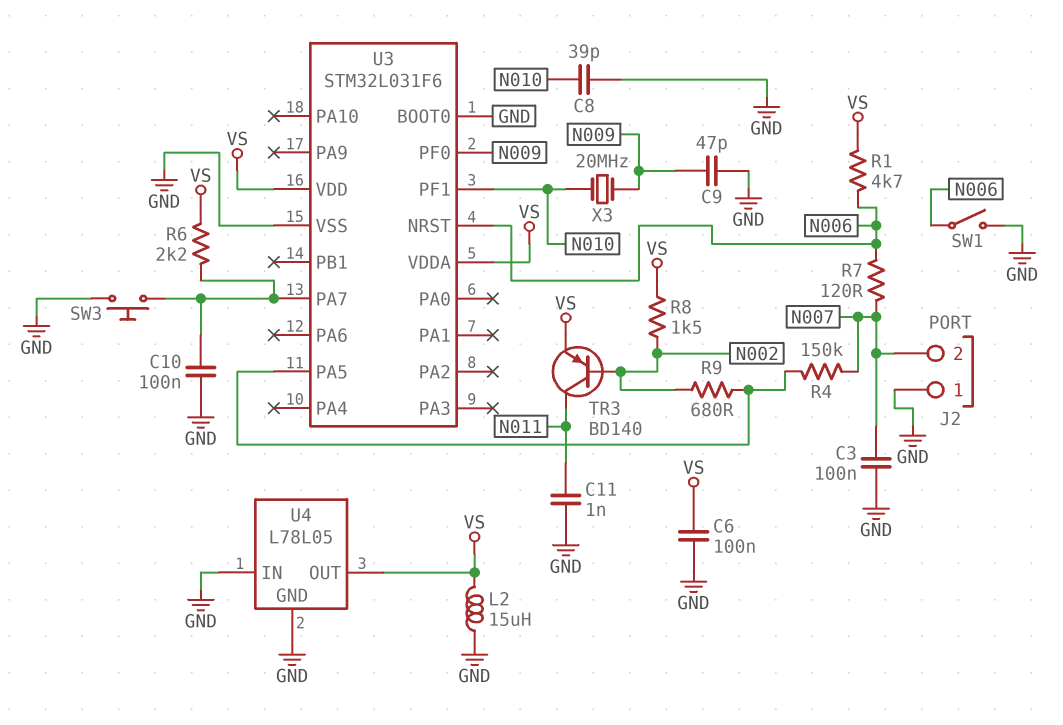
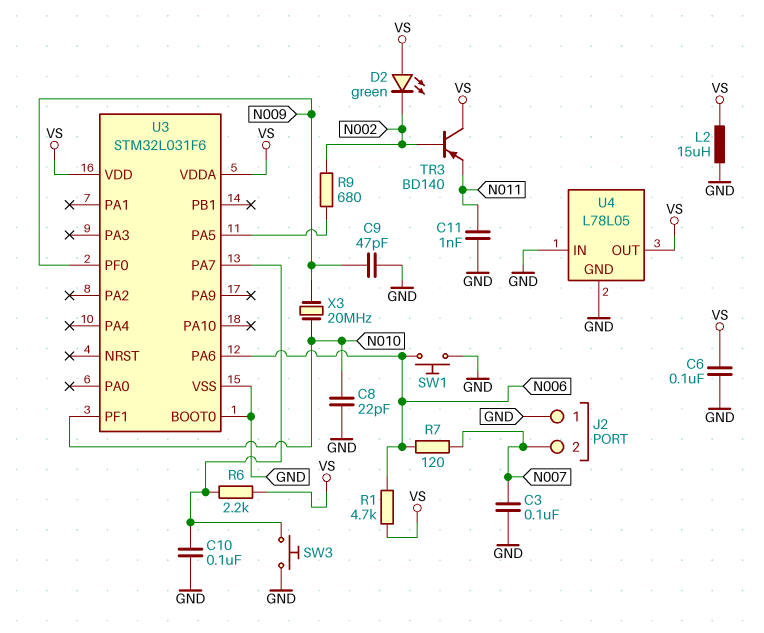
C8: 39pF (GND, N010) -> 22pF (GND, N010)
D2: none -> LED green (A VS, K N002)
R4: 150k (N007, U3/PA5) -> none
R8: 1.5k (N002, VS) -> none
SW1: switch (GND, N006) -> button (GND, N006)
TR3: PNP BD140 (B N002, C N011, E VS) -> PNP BD140 (B N002, C VS, E N011)
U3 pin NRST: N006 -> none
U3 pin PA6: none -> N006

